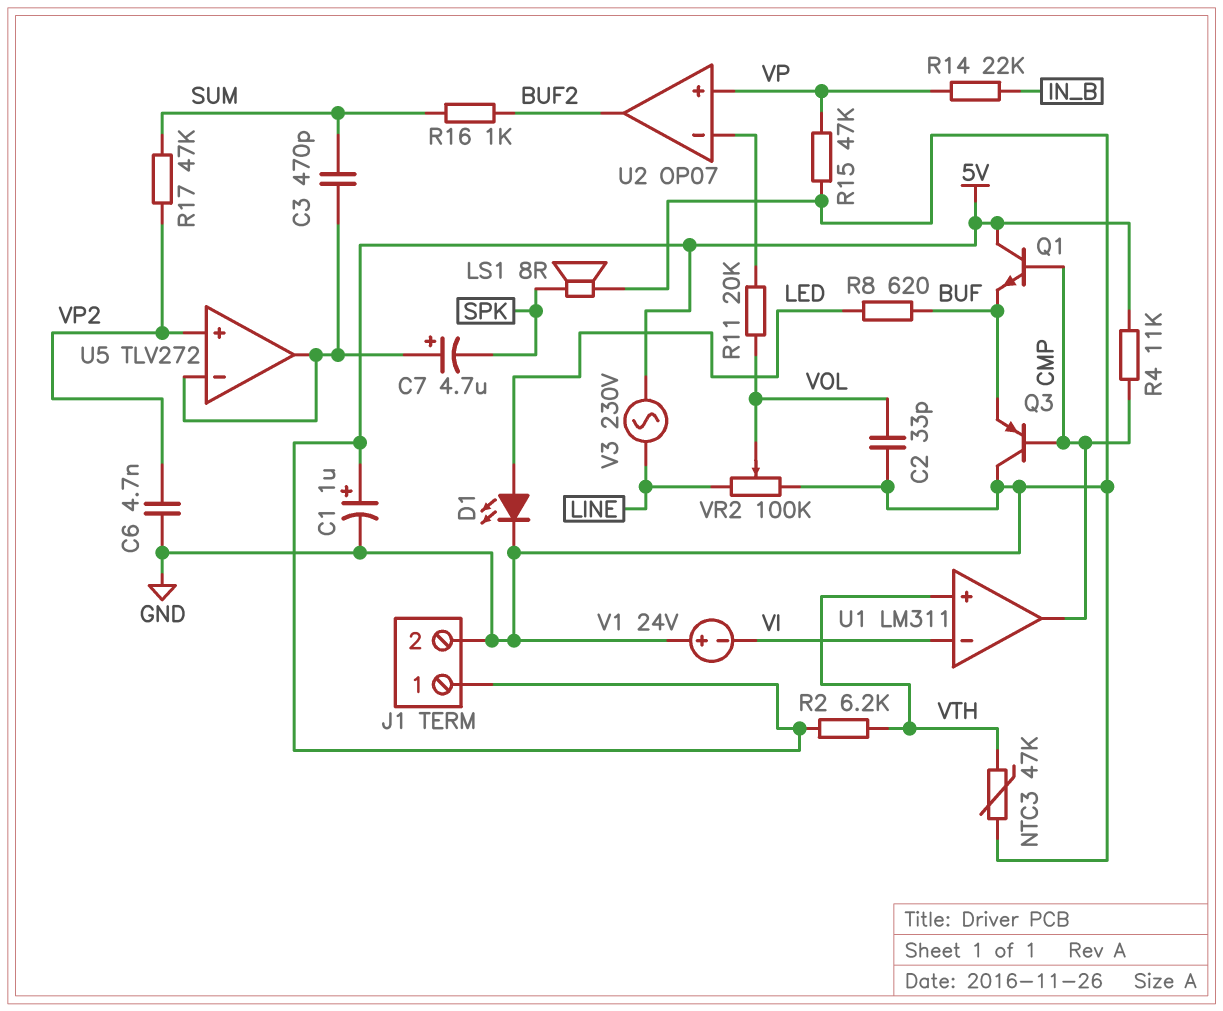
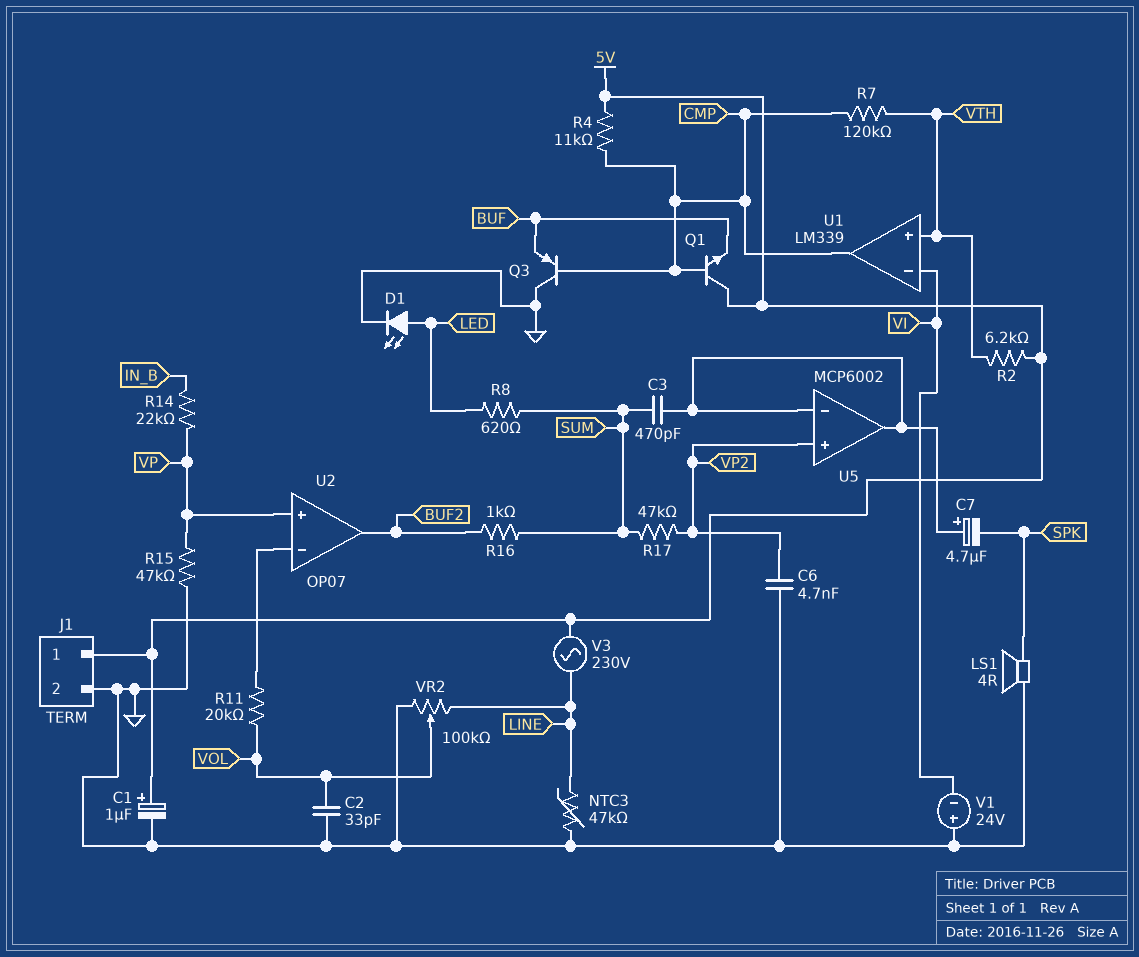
LS1: speaker 8R (GND, SPK) -> speaker 4R (GND, SPK)
NTC3: 47k (GND, VTH) -> 47k (GND, LINE)
R7: none -> 120k (CMP, VTH)
R8: 620 (BUF, LED) -> 620 (LED, SUM)
U1: LM311 -> LM339
U5: TLV272 -> MCP6002

